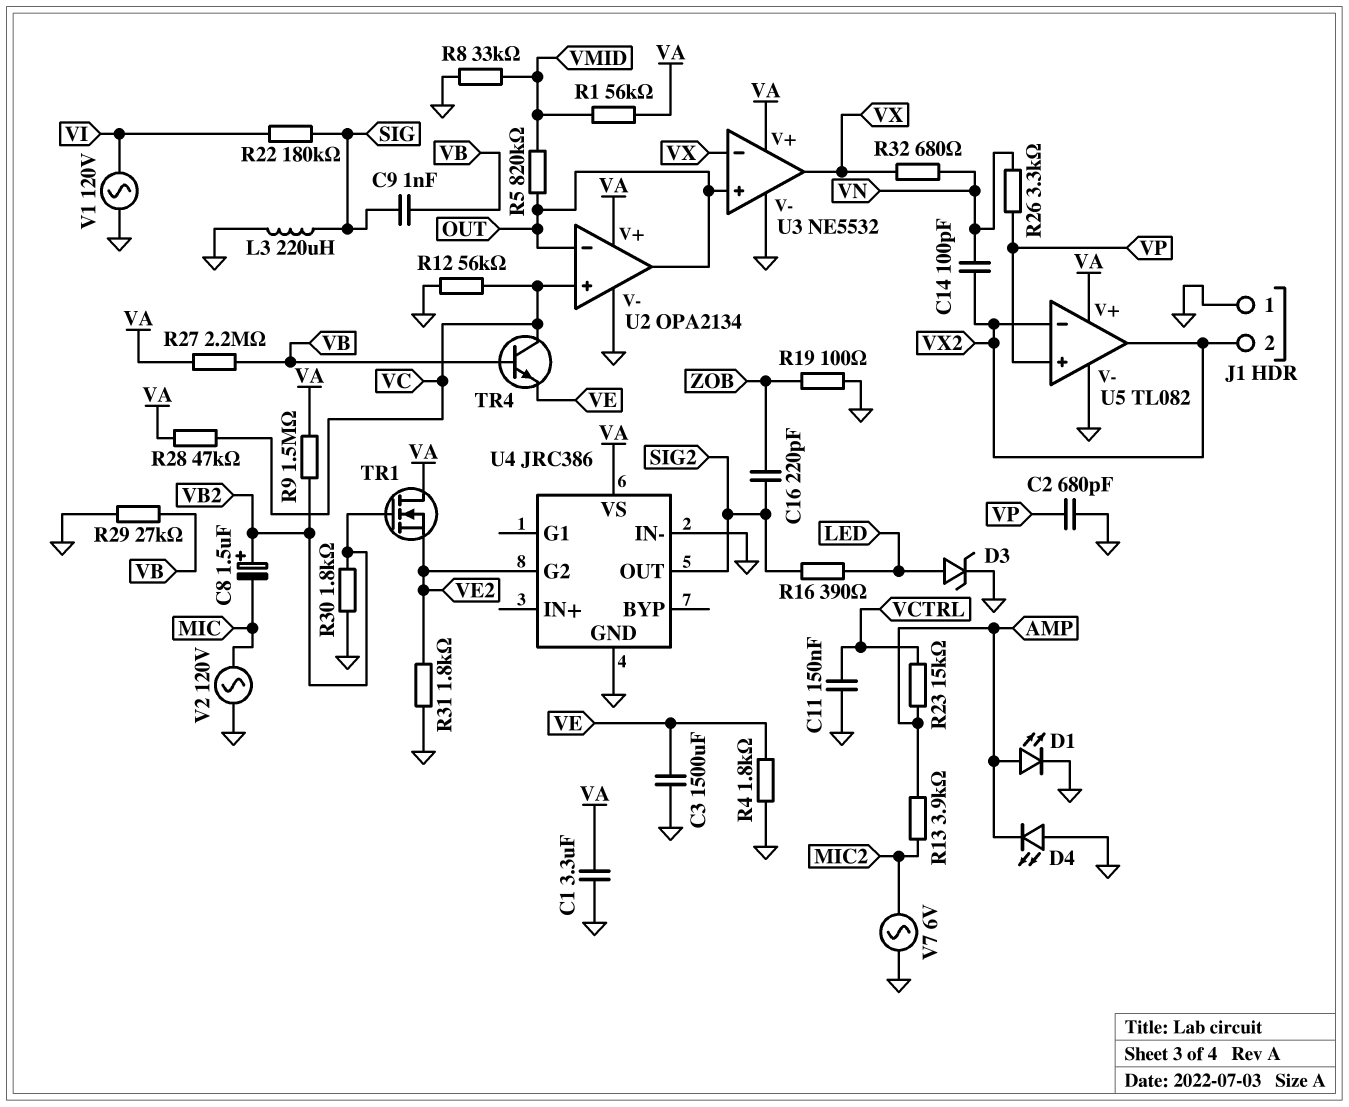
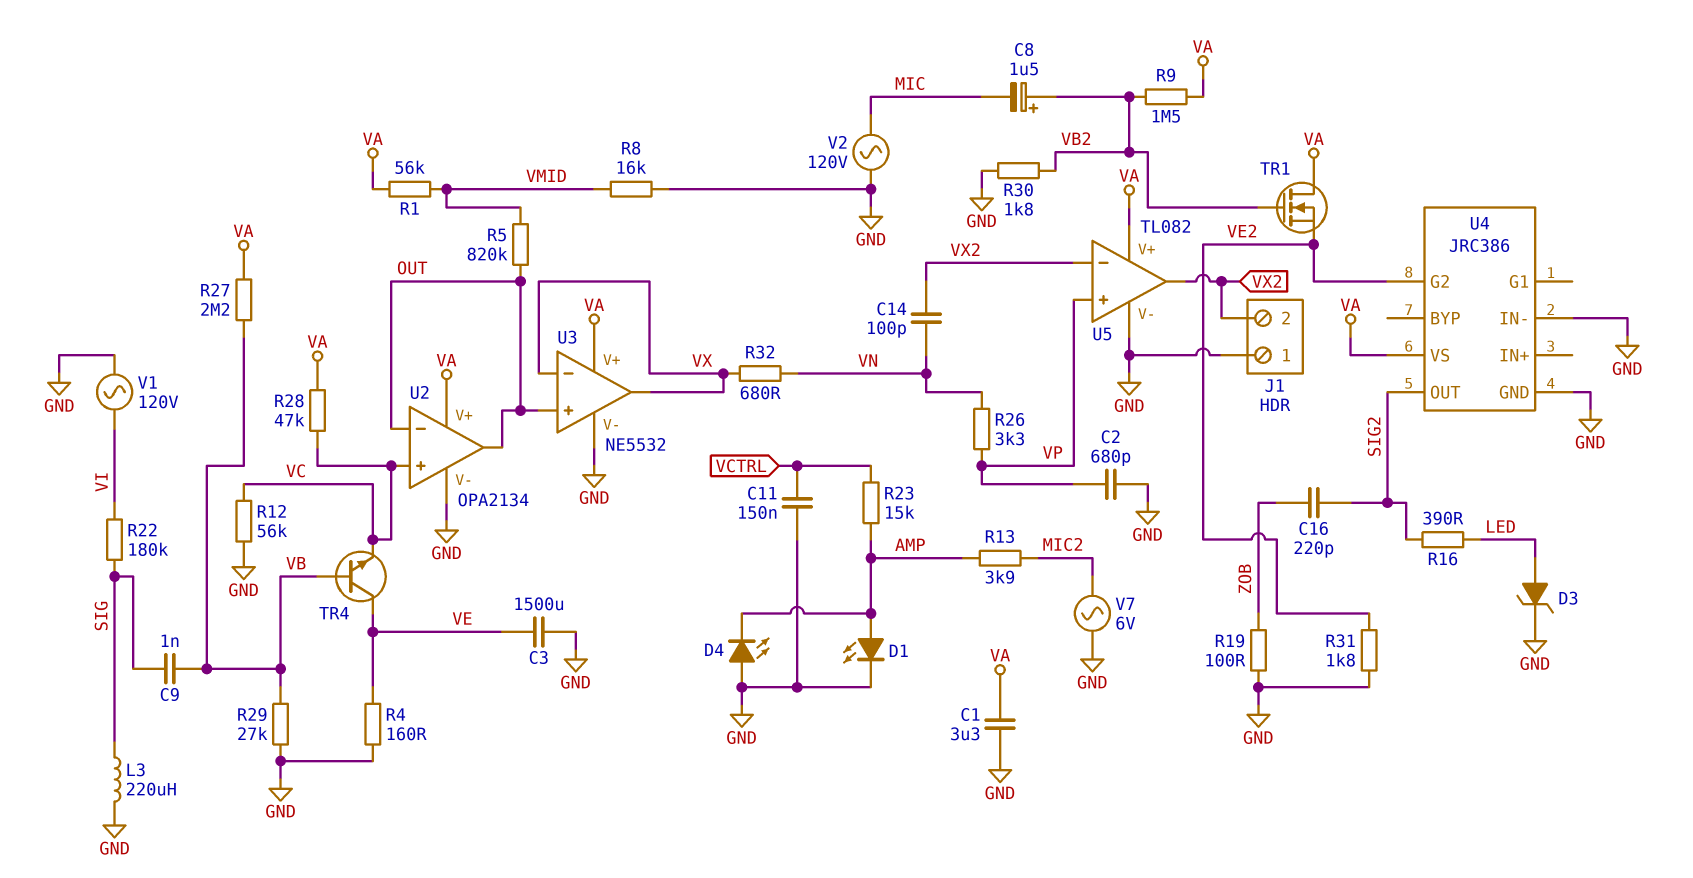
R4: 1.8k (GND, VE) -> 160 (GND, VE)
R8: 33k (GND, VMID) -> 16k (GND, VMID)
TR4: NPN (B VB, C VC, E VE) -> NPN (B VB, C VE, E VC)

